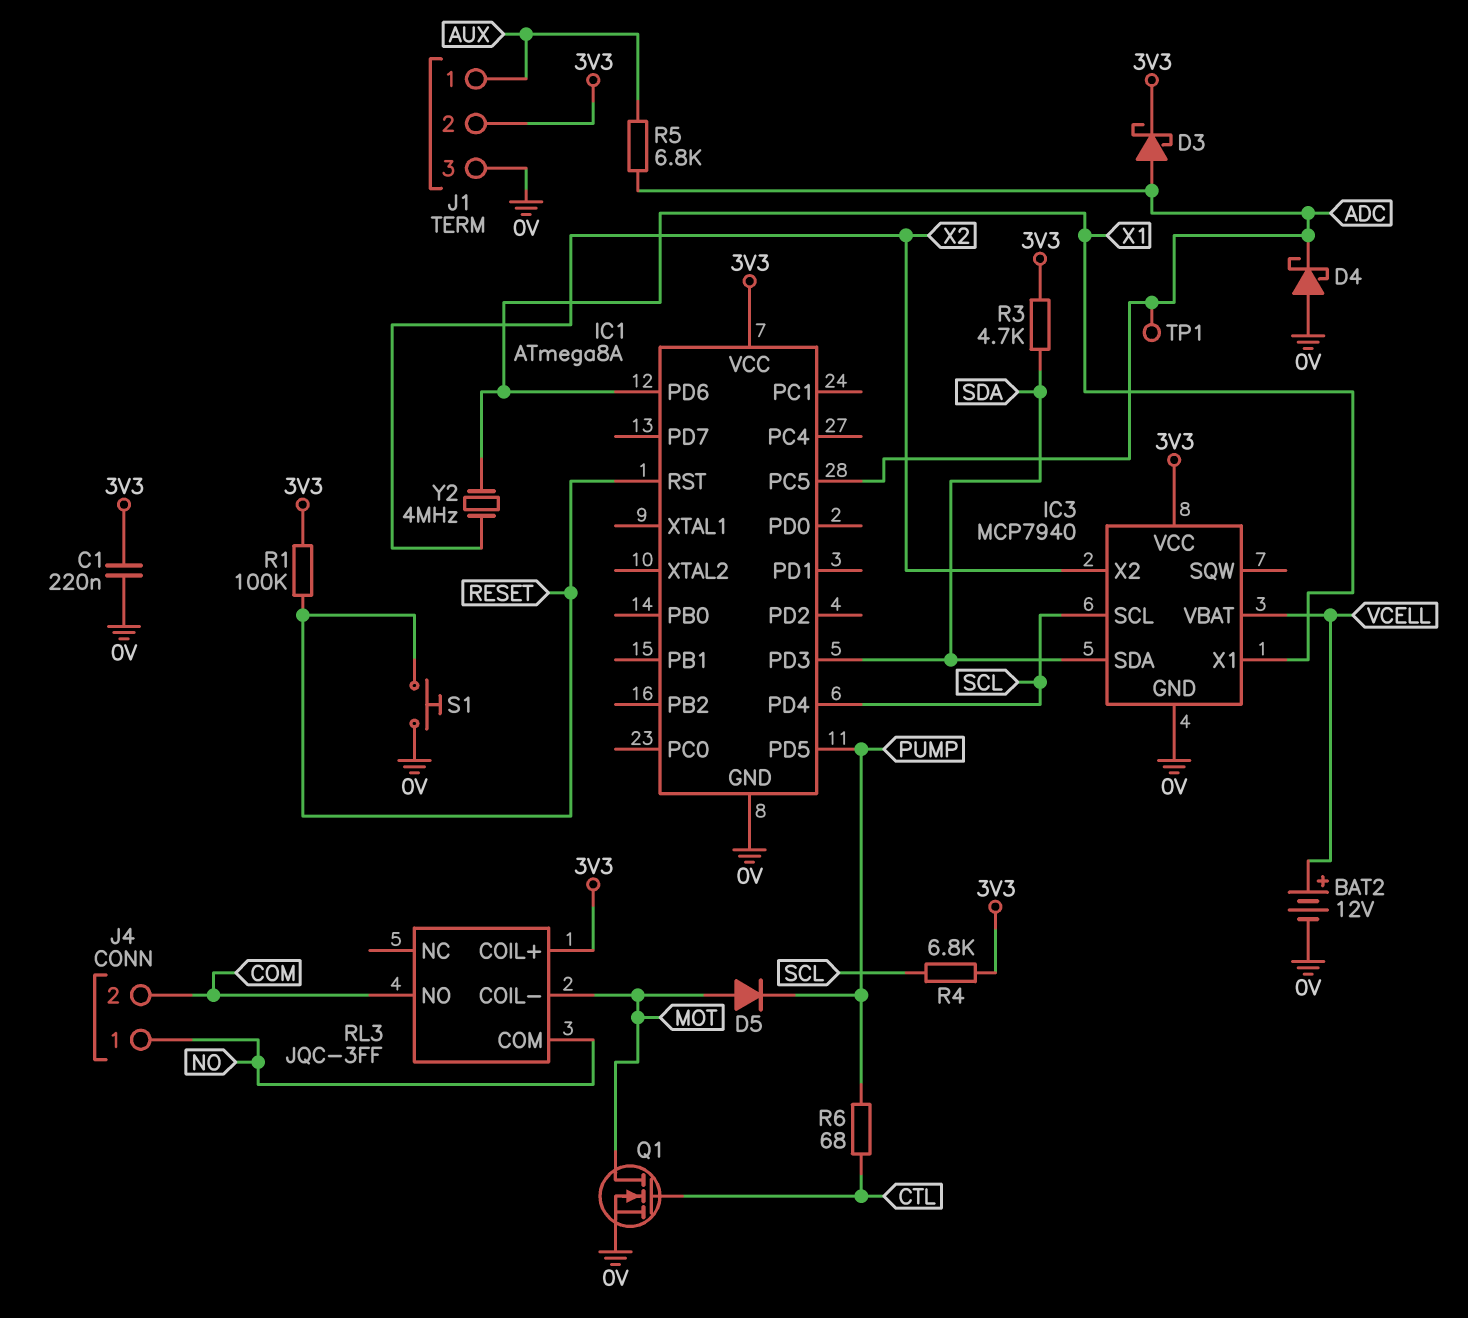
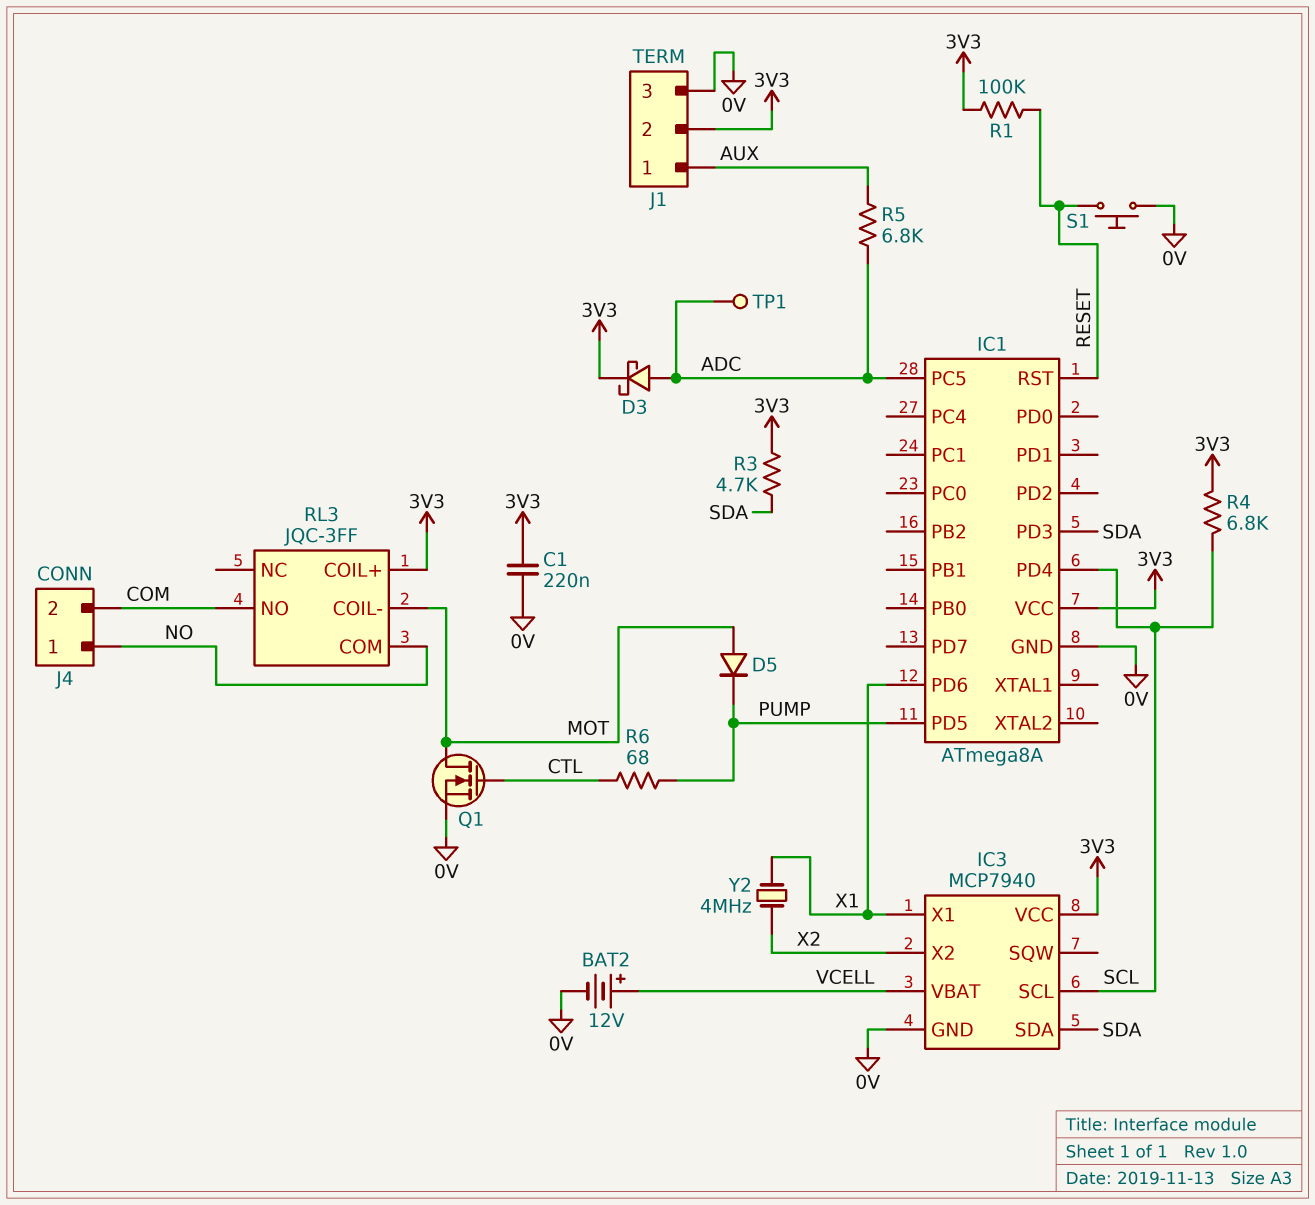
D4: schottky (A 0V, K ADC) -> none

